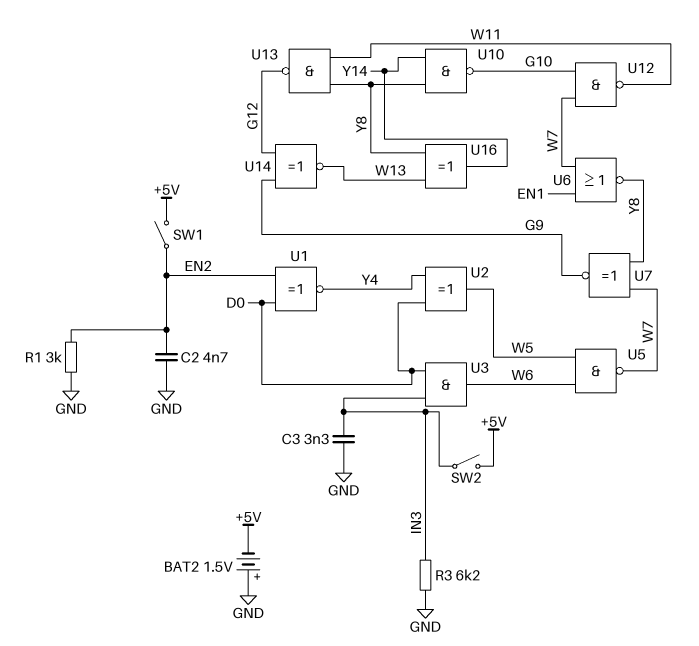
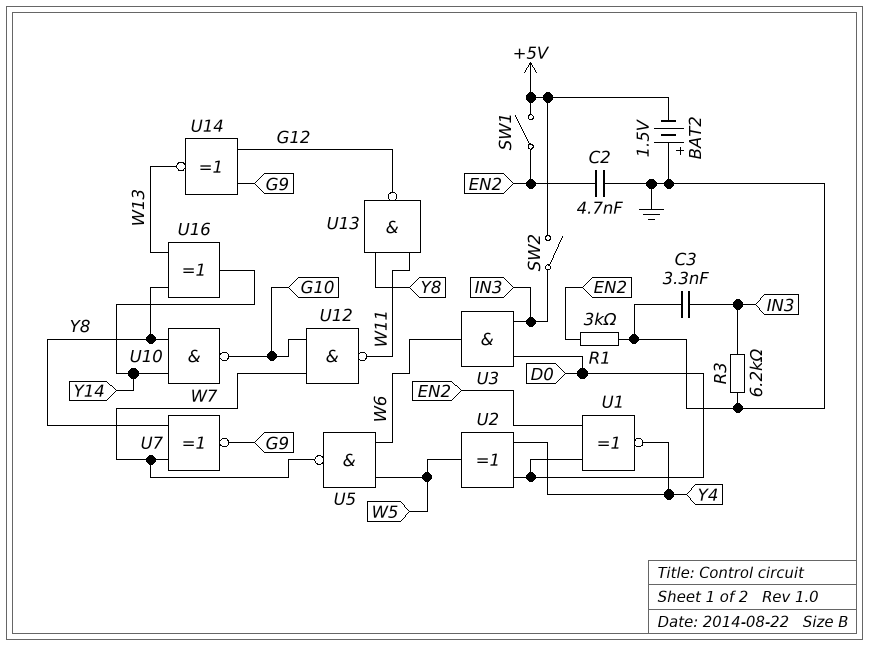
U6: NOR (in EN1, in W7, out Y8) -> none

